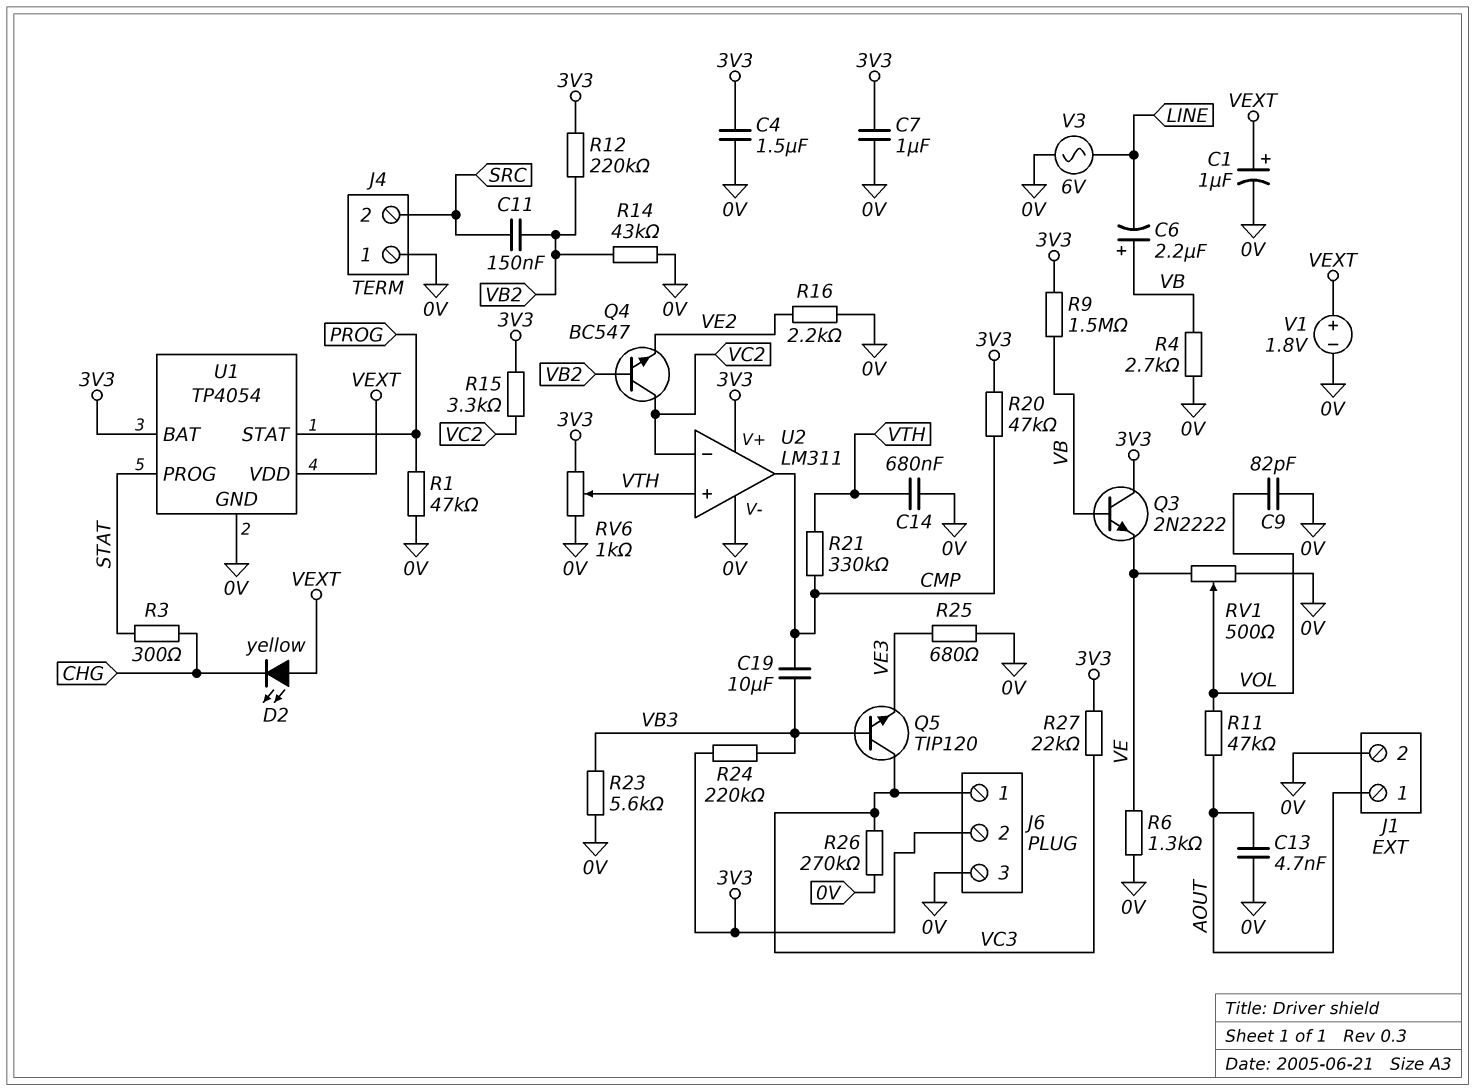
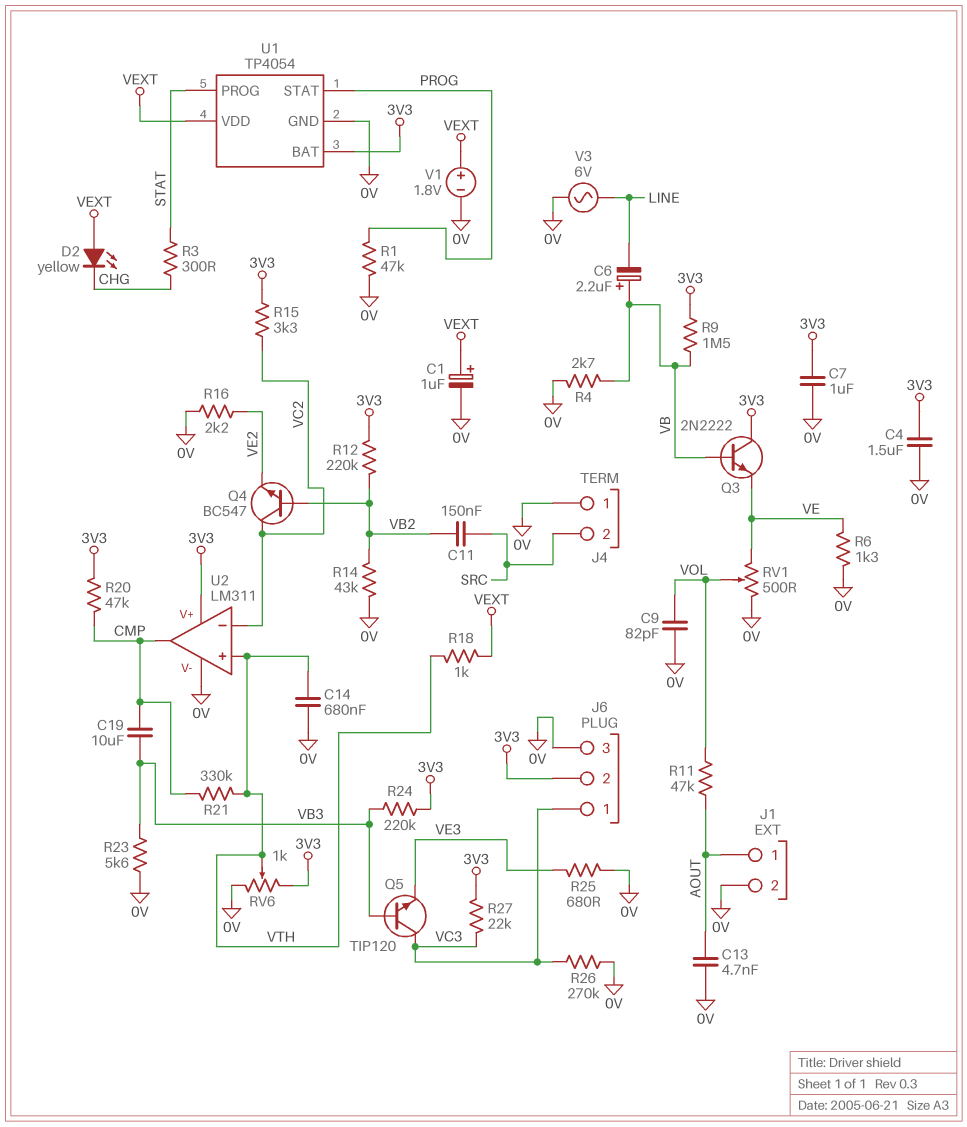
R18: none -> 1k (VEXT, VTH)

